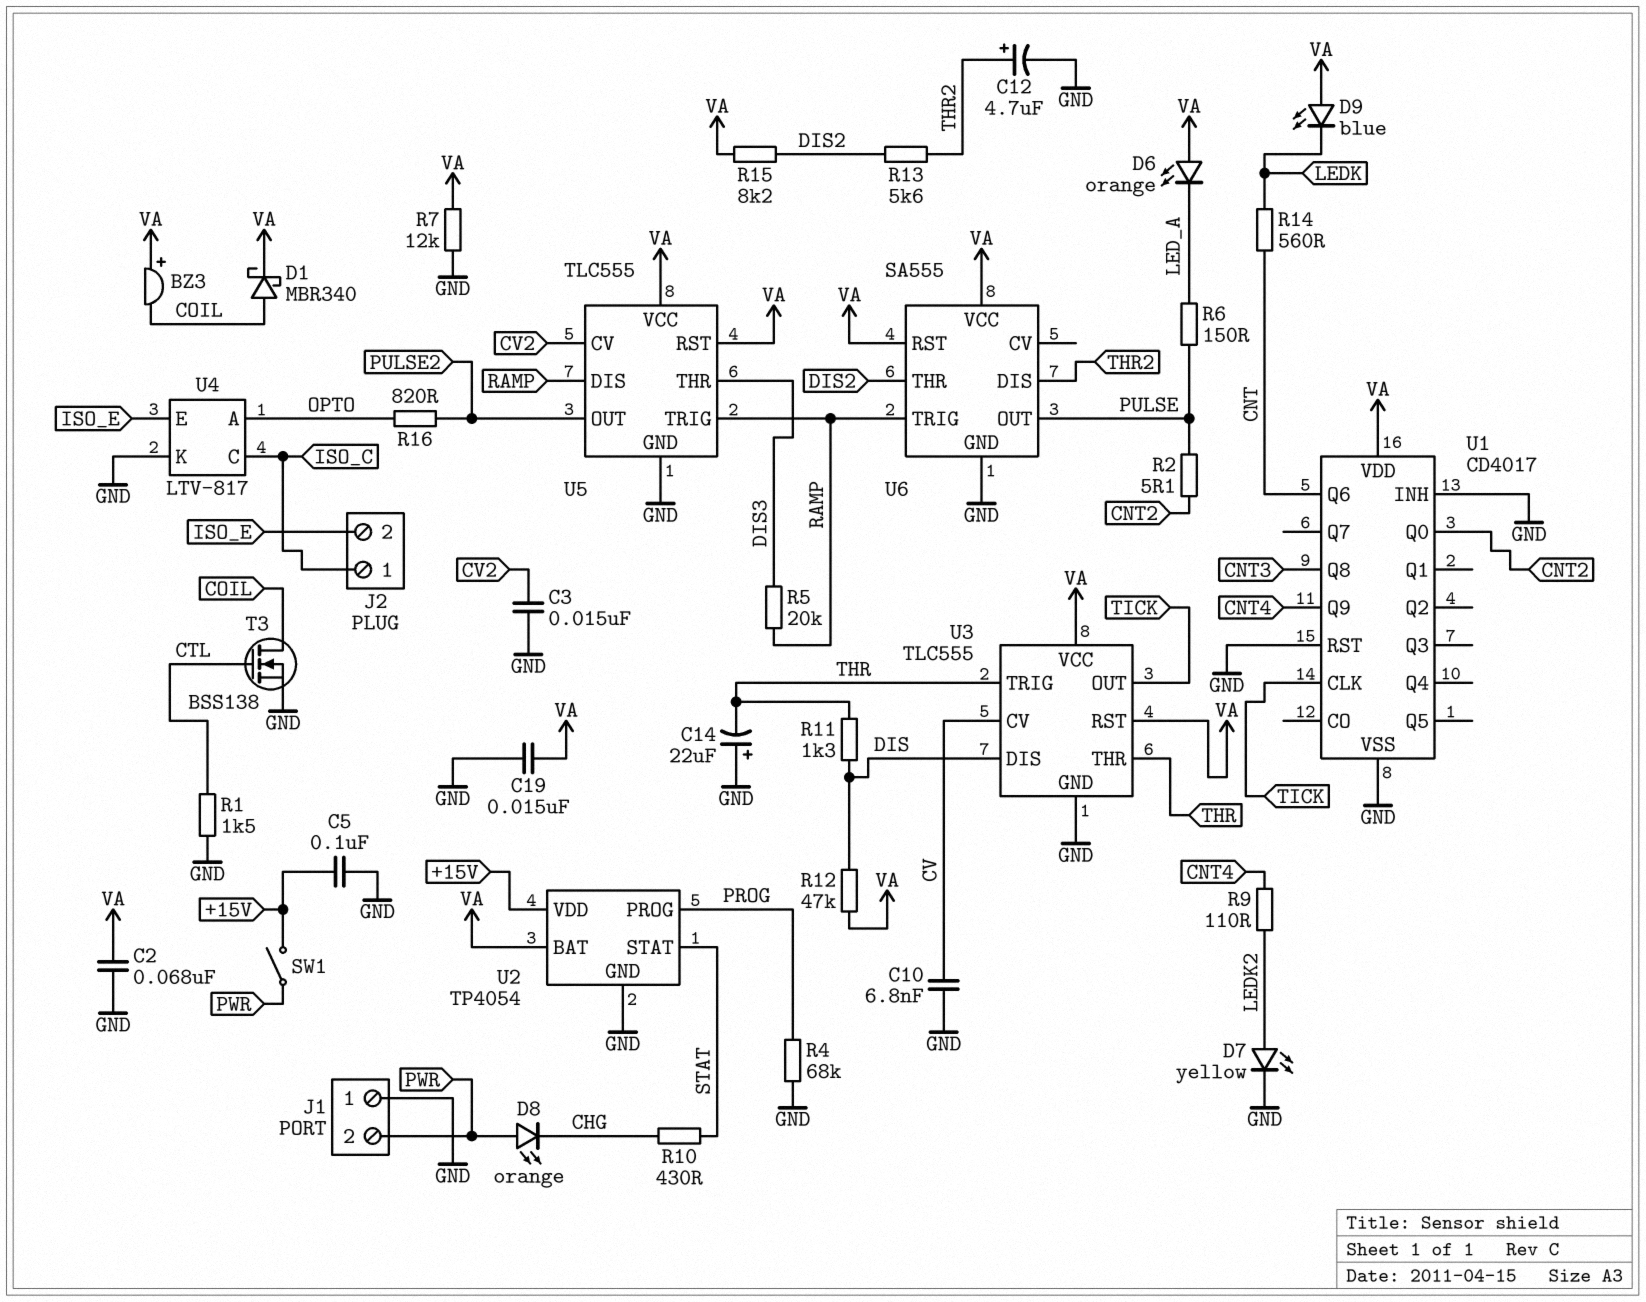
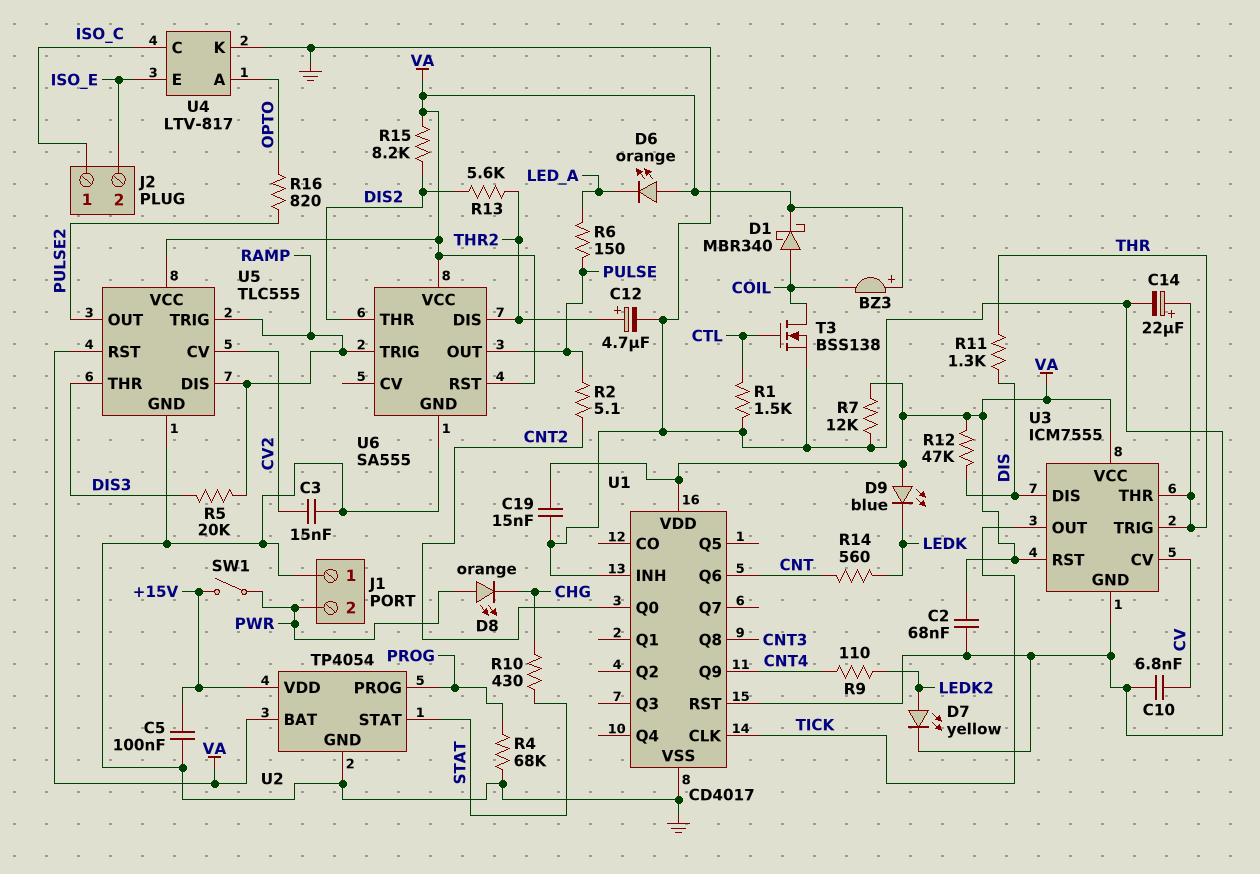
C14: 22uF (plus GND, minus THR) -> 22uF (plus THR, minus GND)
U3: TLC555 -> ICM7555

